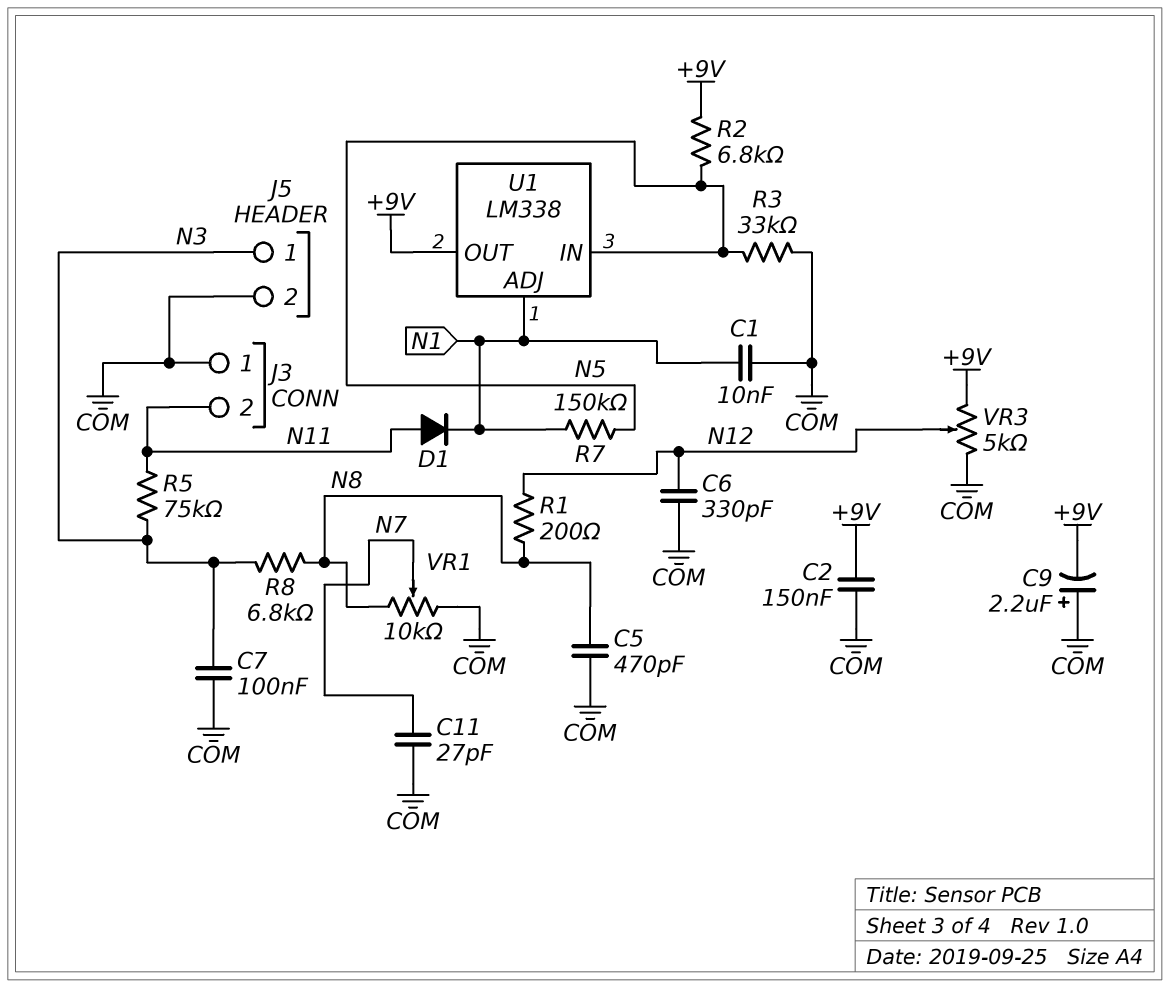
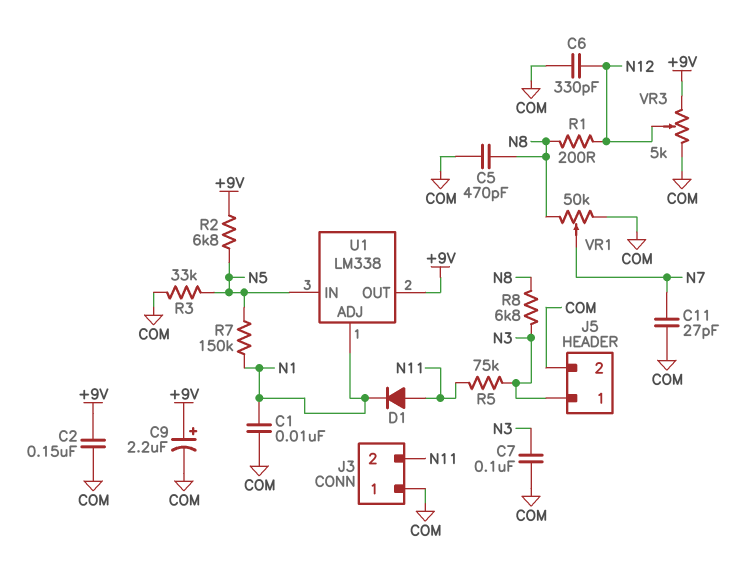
C9: 2.2uF (plus COM, minus +9V) -> 2.2uF (plus +9V, minus COM)
VR1: 10k (COM, N8, wiper N7) -> 50k (COM, N8, wiper N7)

